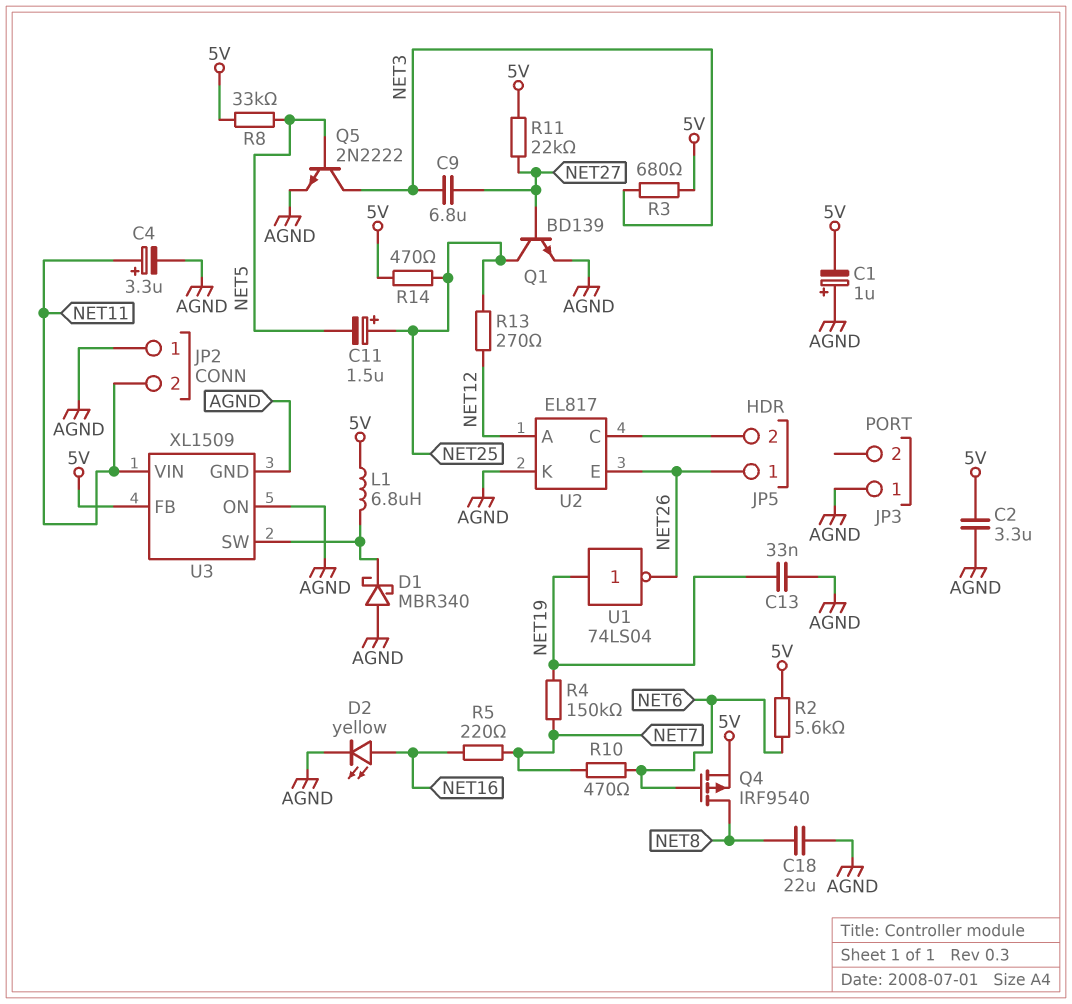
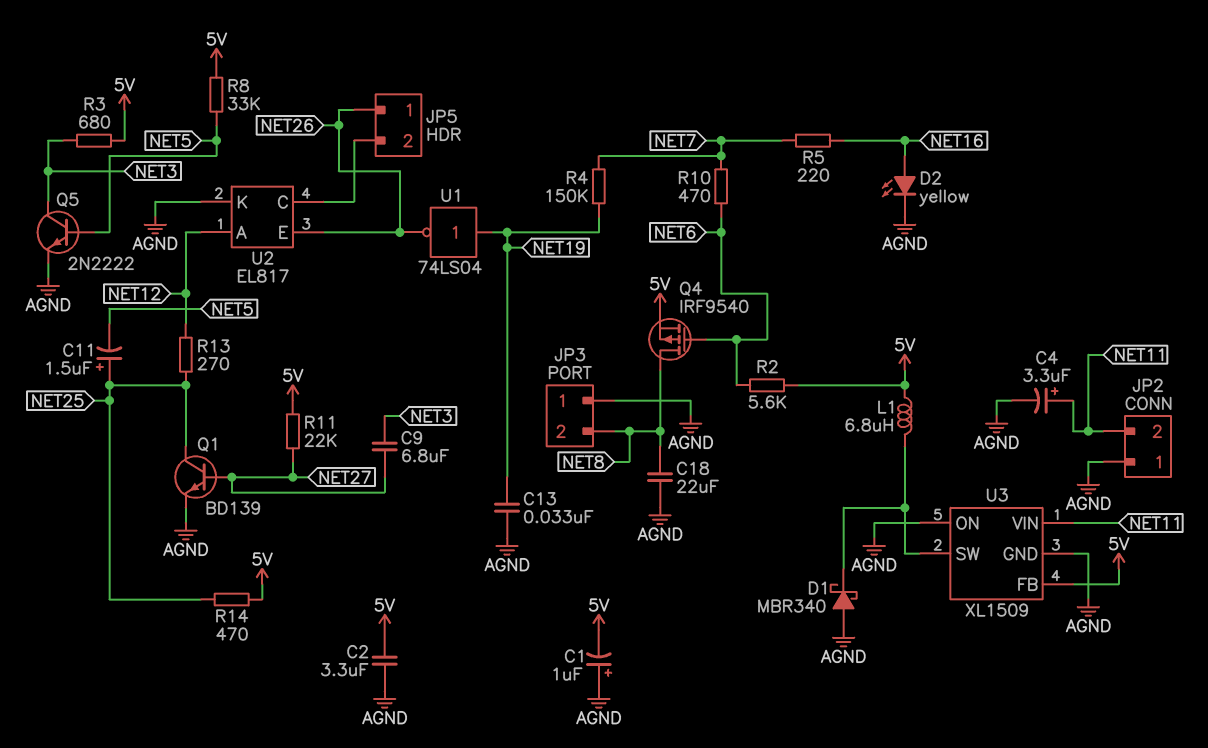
JP3 pin 2: none -> NET8

